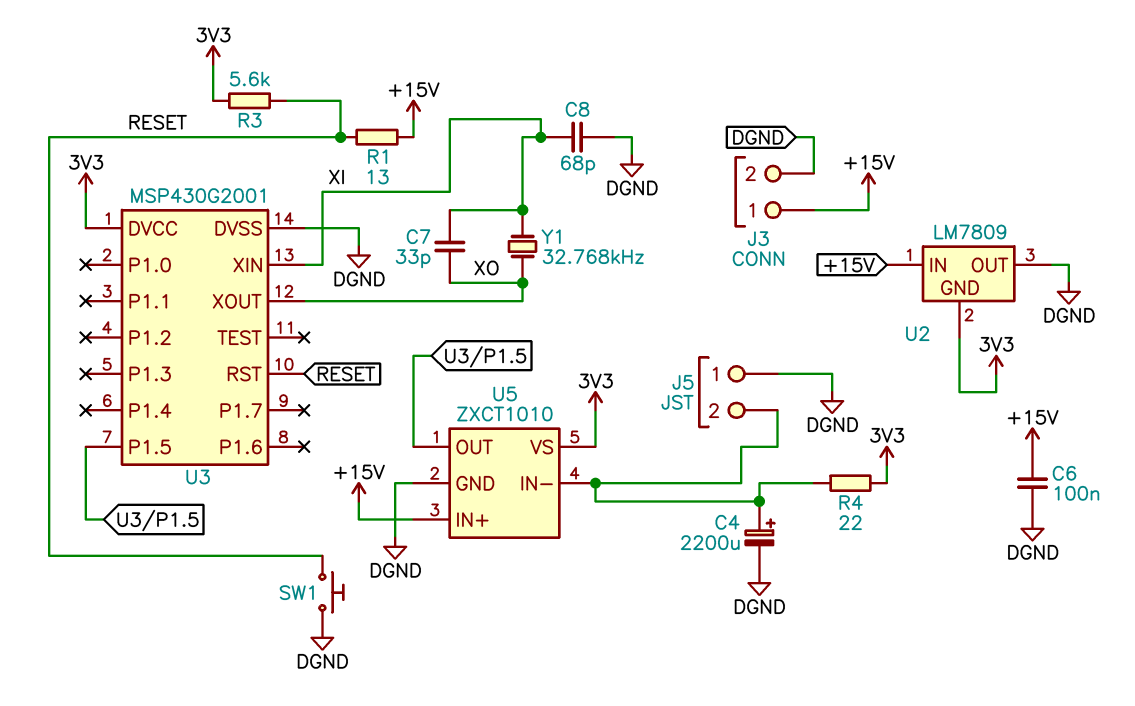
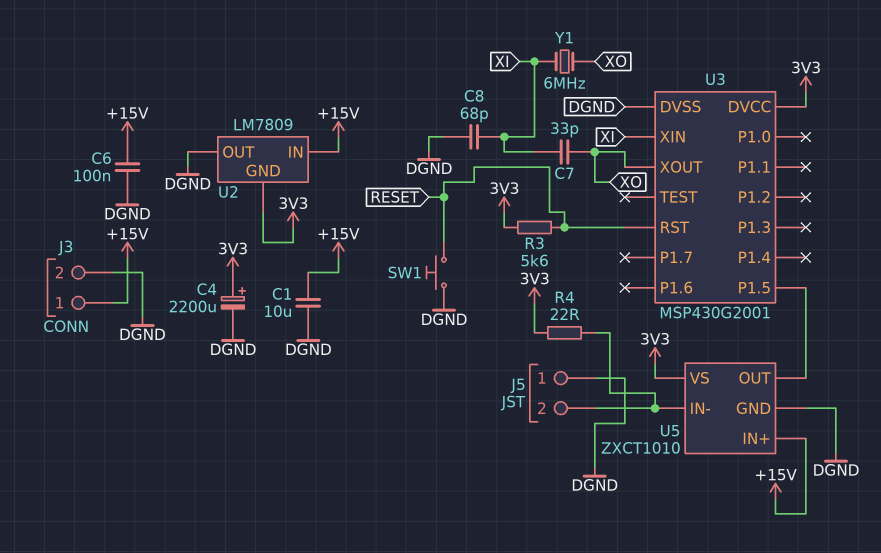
C1: none -> 10uF (+15V, DGND)
C4: 2200uF (plus J5/2, minus DGND) -> 2200uF (plus 3V3, minus DGND)
R1: 13 (+15V, RESET) -> none
Y1: 32.768kHz (XI, XO) -> 6MHz (XI, XO)

